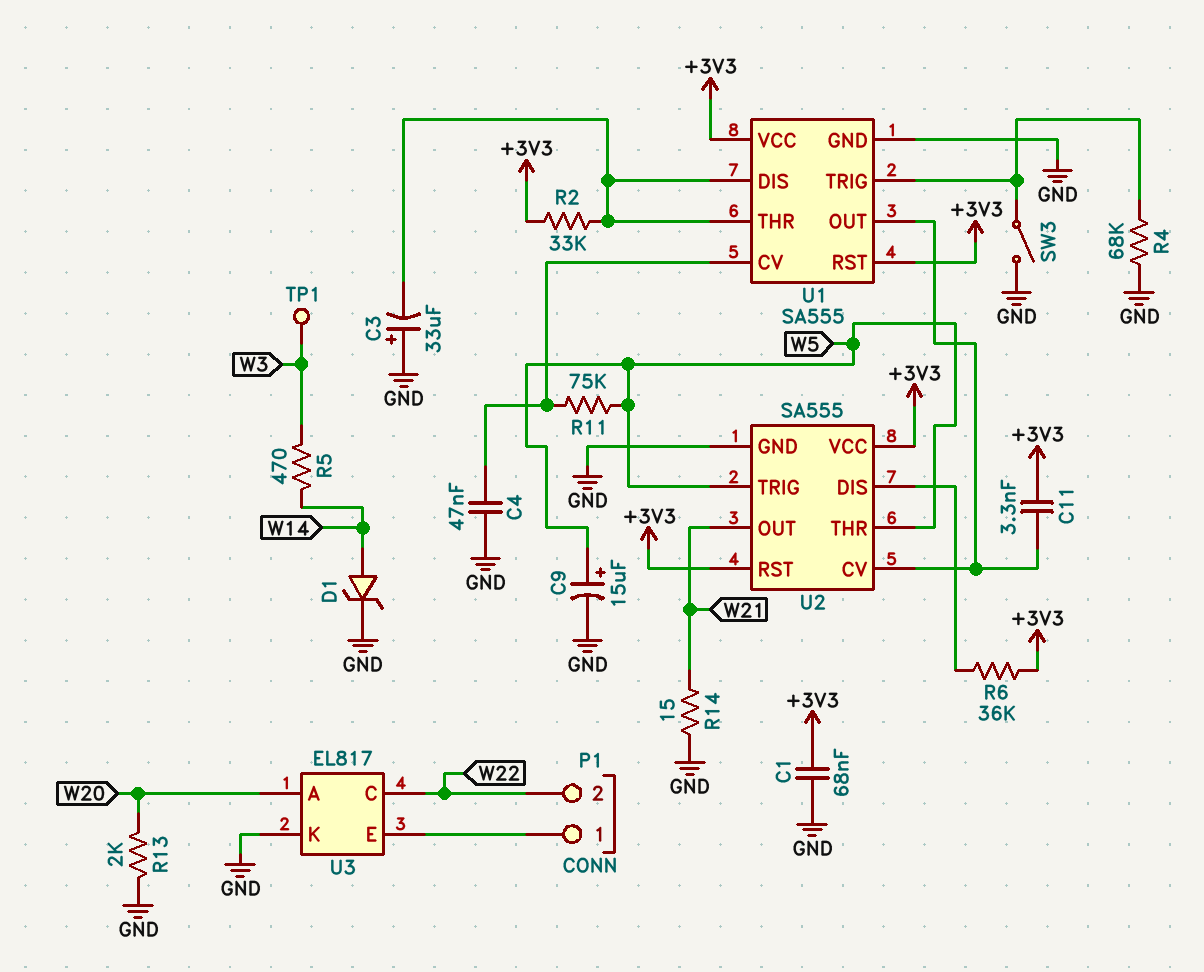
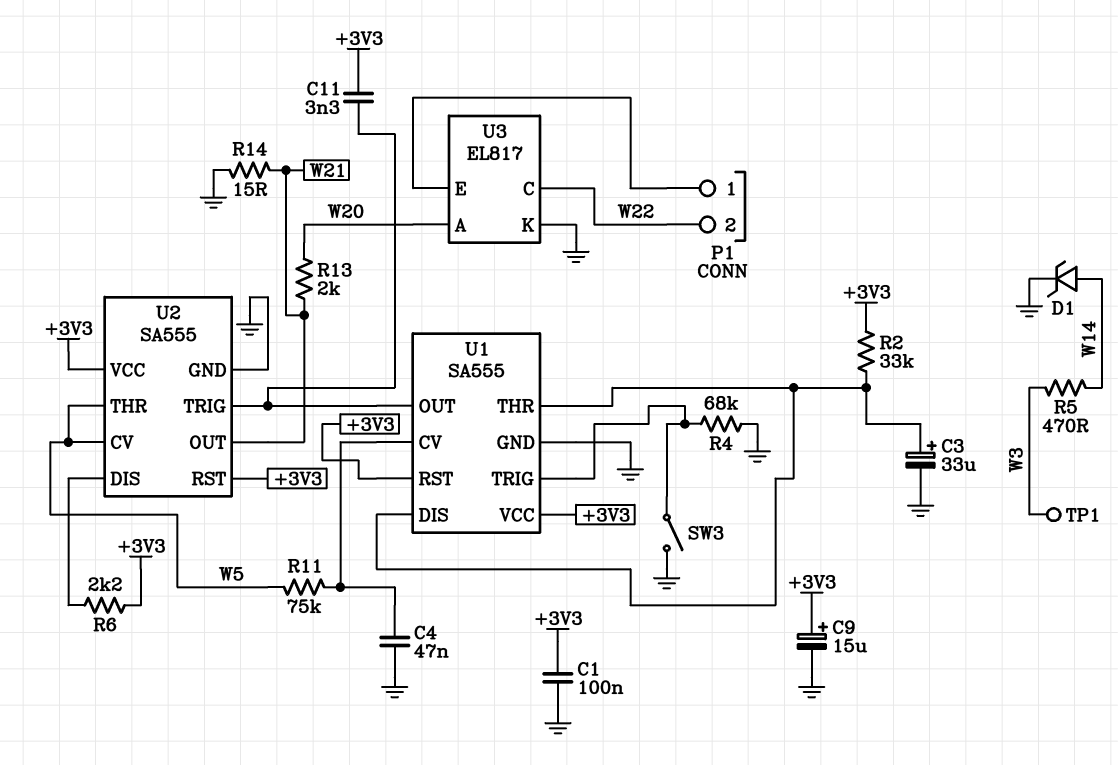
C1: 68nF (+3V3, GND) -> 100nF (+3V3, GND)
C3: 33uF (plus GND, minus U1/DIS) -> 33uF (plus U1/DIS, minus GND)
C9: 15uF (plus W5, minus GND) -> 15uF (plus +3V3, minus GND)
R6: 36k (+3V3, U2/DIS) -> 2.2k (+3V3, U2/DIS)
R13: 2k (GND, W20) -> 2k (W20, W21)
U2 pin CV: U1/OUT -> W5
U2 pin TRIG: W5 -> U1/OUT

